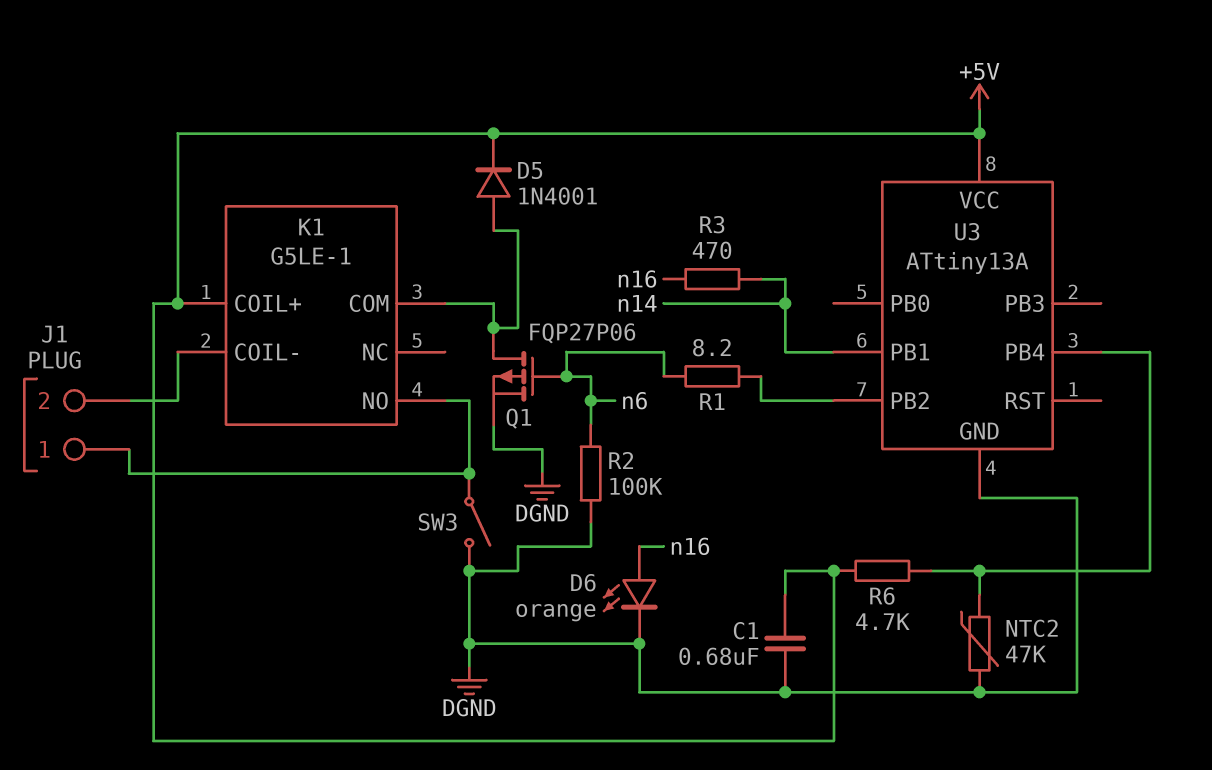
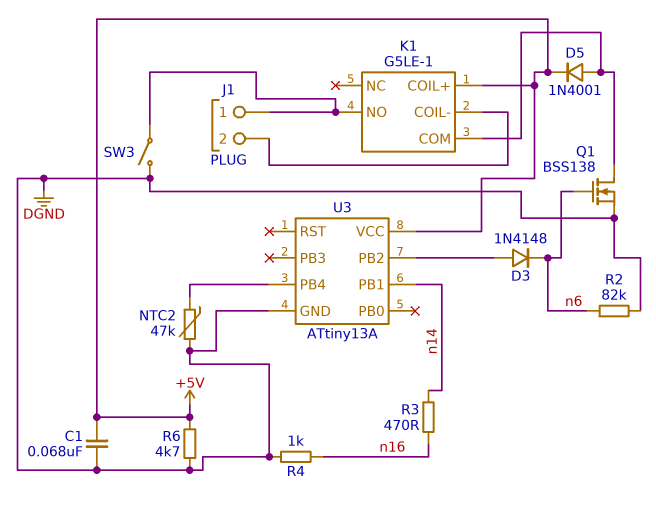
C1: 680nF (+5V, DGND) -> 68nF (+5V, DGND)
D3: none -> diode 1N4148 (A U3/PB2, K n6)
D6: LED orange (A n16, K DGND) -> none
Q1: PMOS FQP27P06 (G n6, D K1/COM, S DGND) -> NMOS BSS138 (G n6, D K1/COM, S DGND)
R1: 8.2 (U3/PB2, n6) -> none
R2: 100k (DGND, n6) -> 82k (DGND, n6)
R4: none -> 1k (DGND, n16)
R6: 4.7k (+5V, U3/PB4) -> 4.7k (+5V, DGND)

